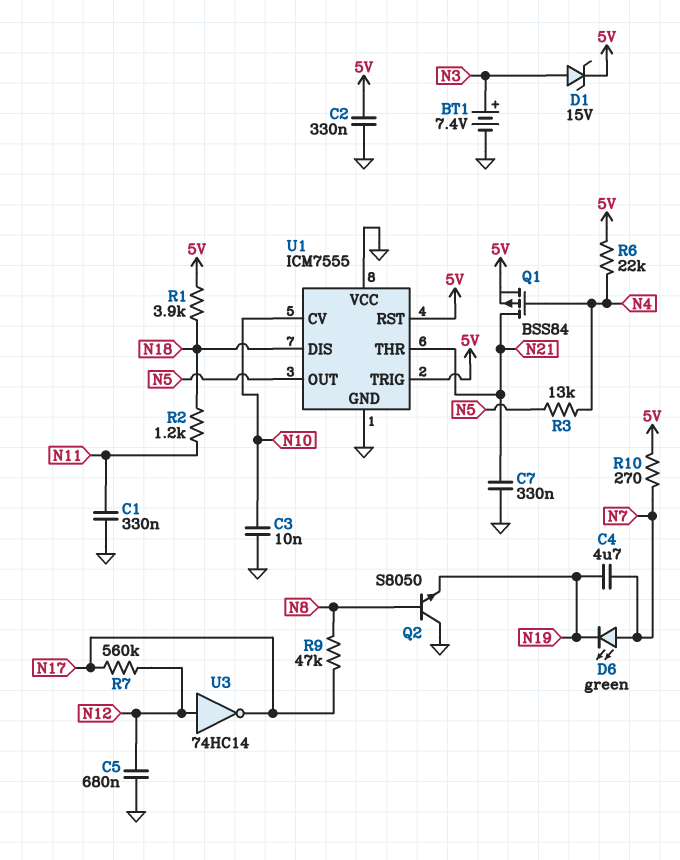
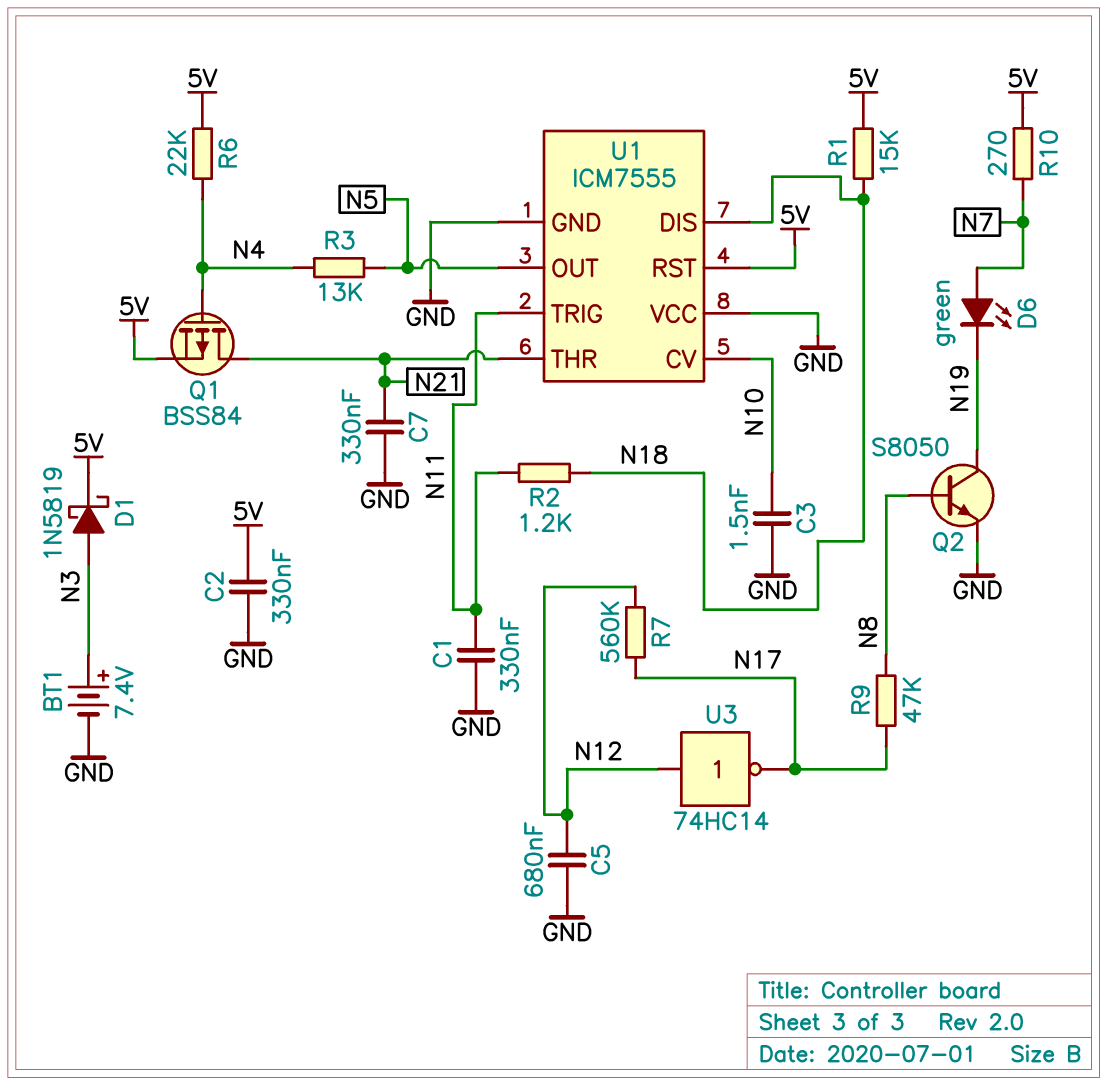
C3: 10nF (GND, N10) -> 1.5nF (GND, N10)
C4: 4.7uF (N7, N19) -> none
D1: zener 15V (A N3, K 5V) -> schottky 1N5819 (A N3, K 5V)
Q2: NPN S8050 (B N8, C GND, E N19) -> NPN S8050 (B N8, C N19, E GND)
R1: 3.9k (5V, N18) -> 15k (5V, N18)
U1 pin TRIG: 5V -> N11

